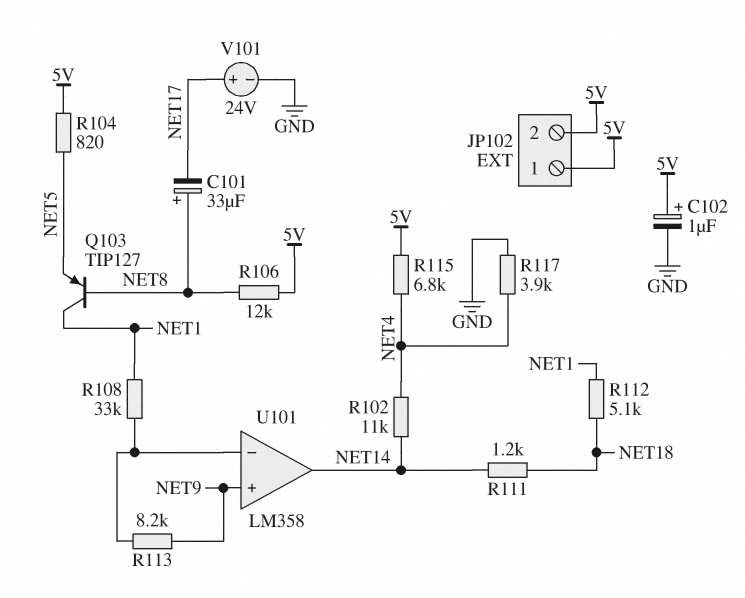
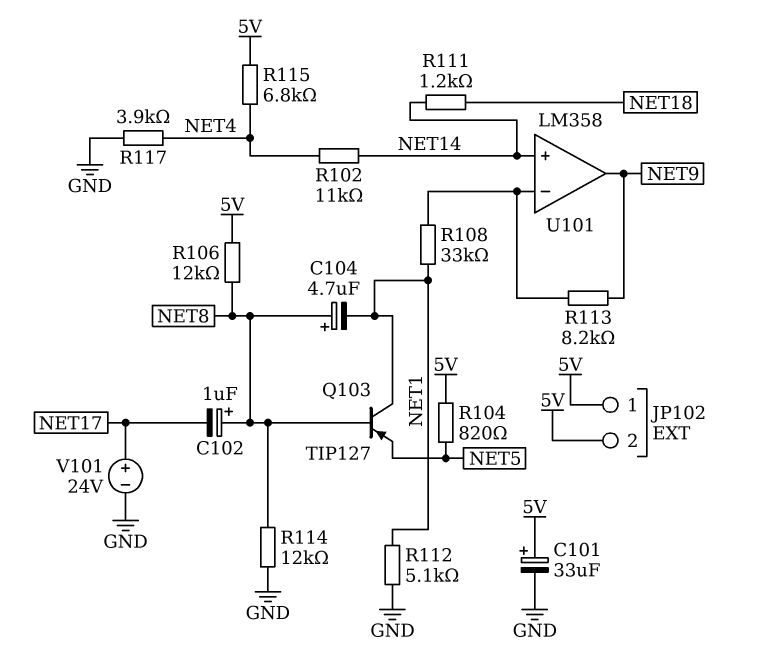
C101: 33uF (plus NET8, minus NET17) -> 33uF (plus 5V, minus GND)
C102: 1uF (plus 5V, minus GND) -> 1uF (plus NET8, minus NET17)
C104: none -> 4.7uF (plus NET8, minus NET1)
R112: 5.1k (NET1, NET18) -> 5.1k (GND, NET1)
R114: none -> 12k (GND, NET8)
U101 pin in+: NET9 -> NET14
U101 pin out: NET14 -> NET9

